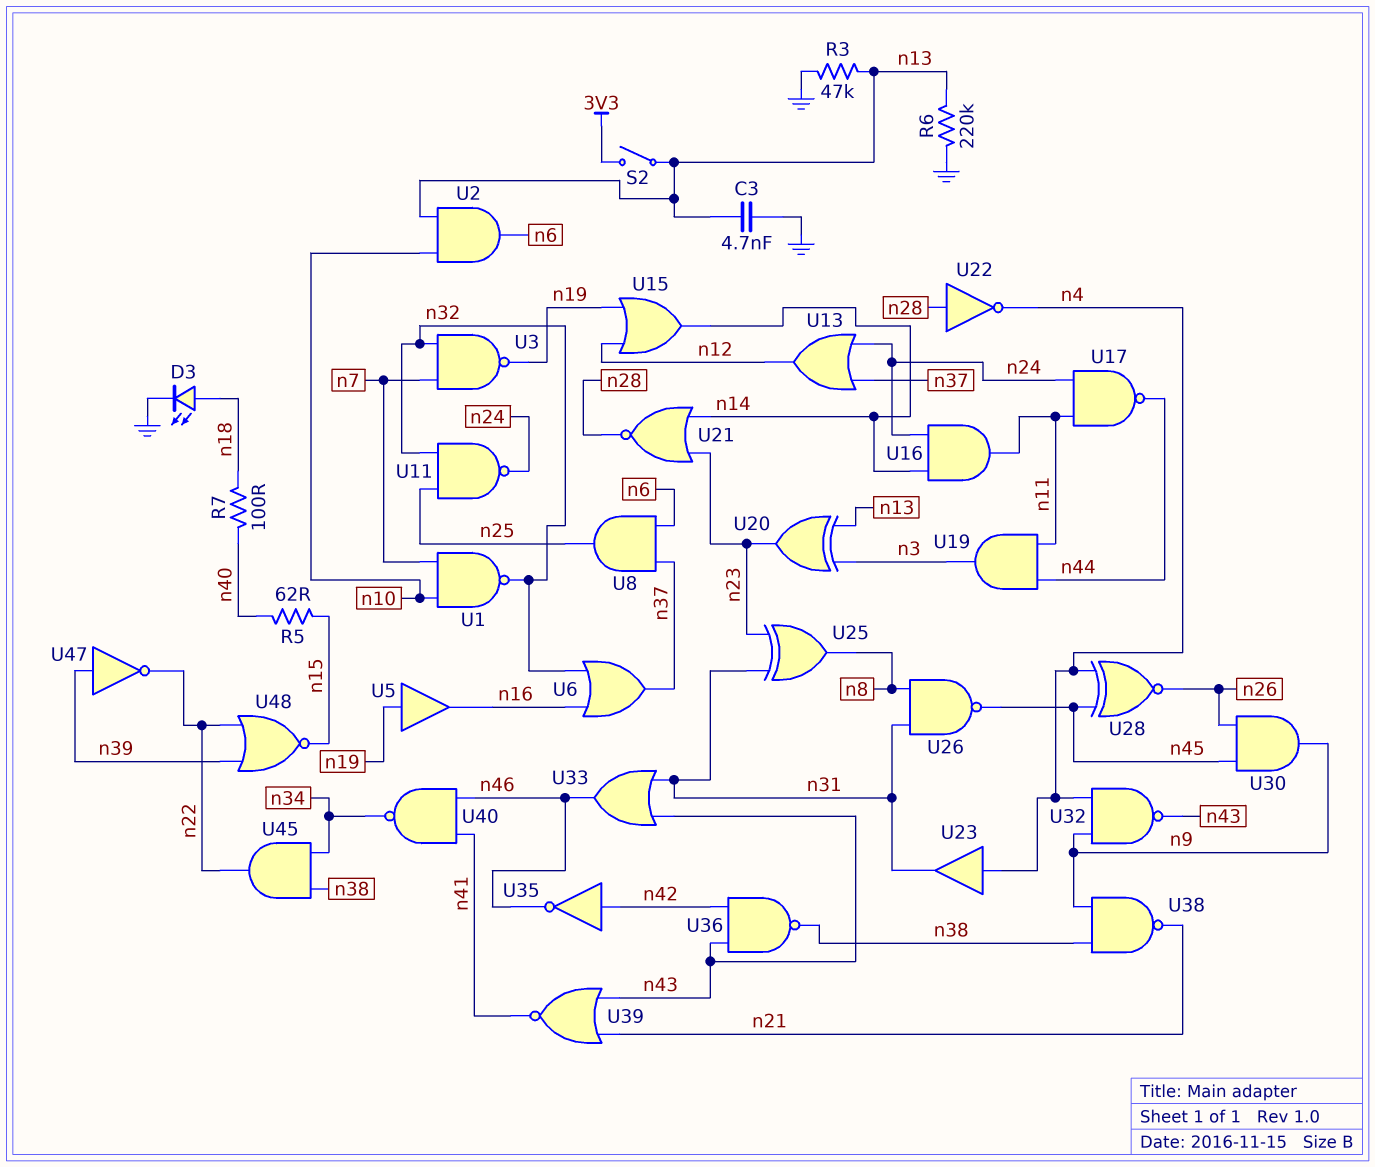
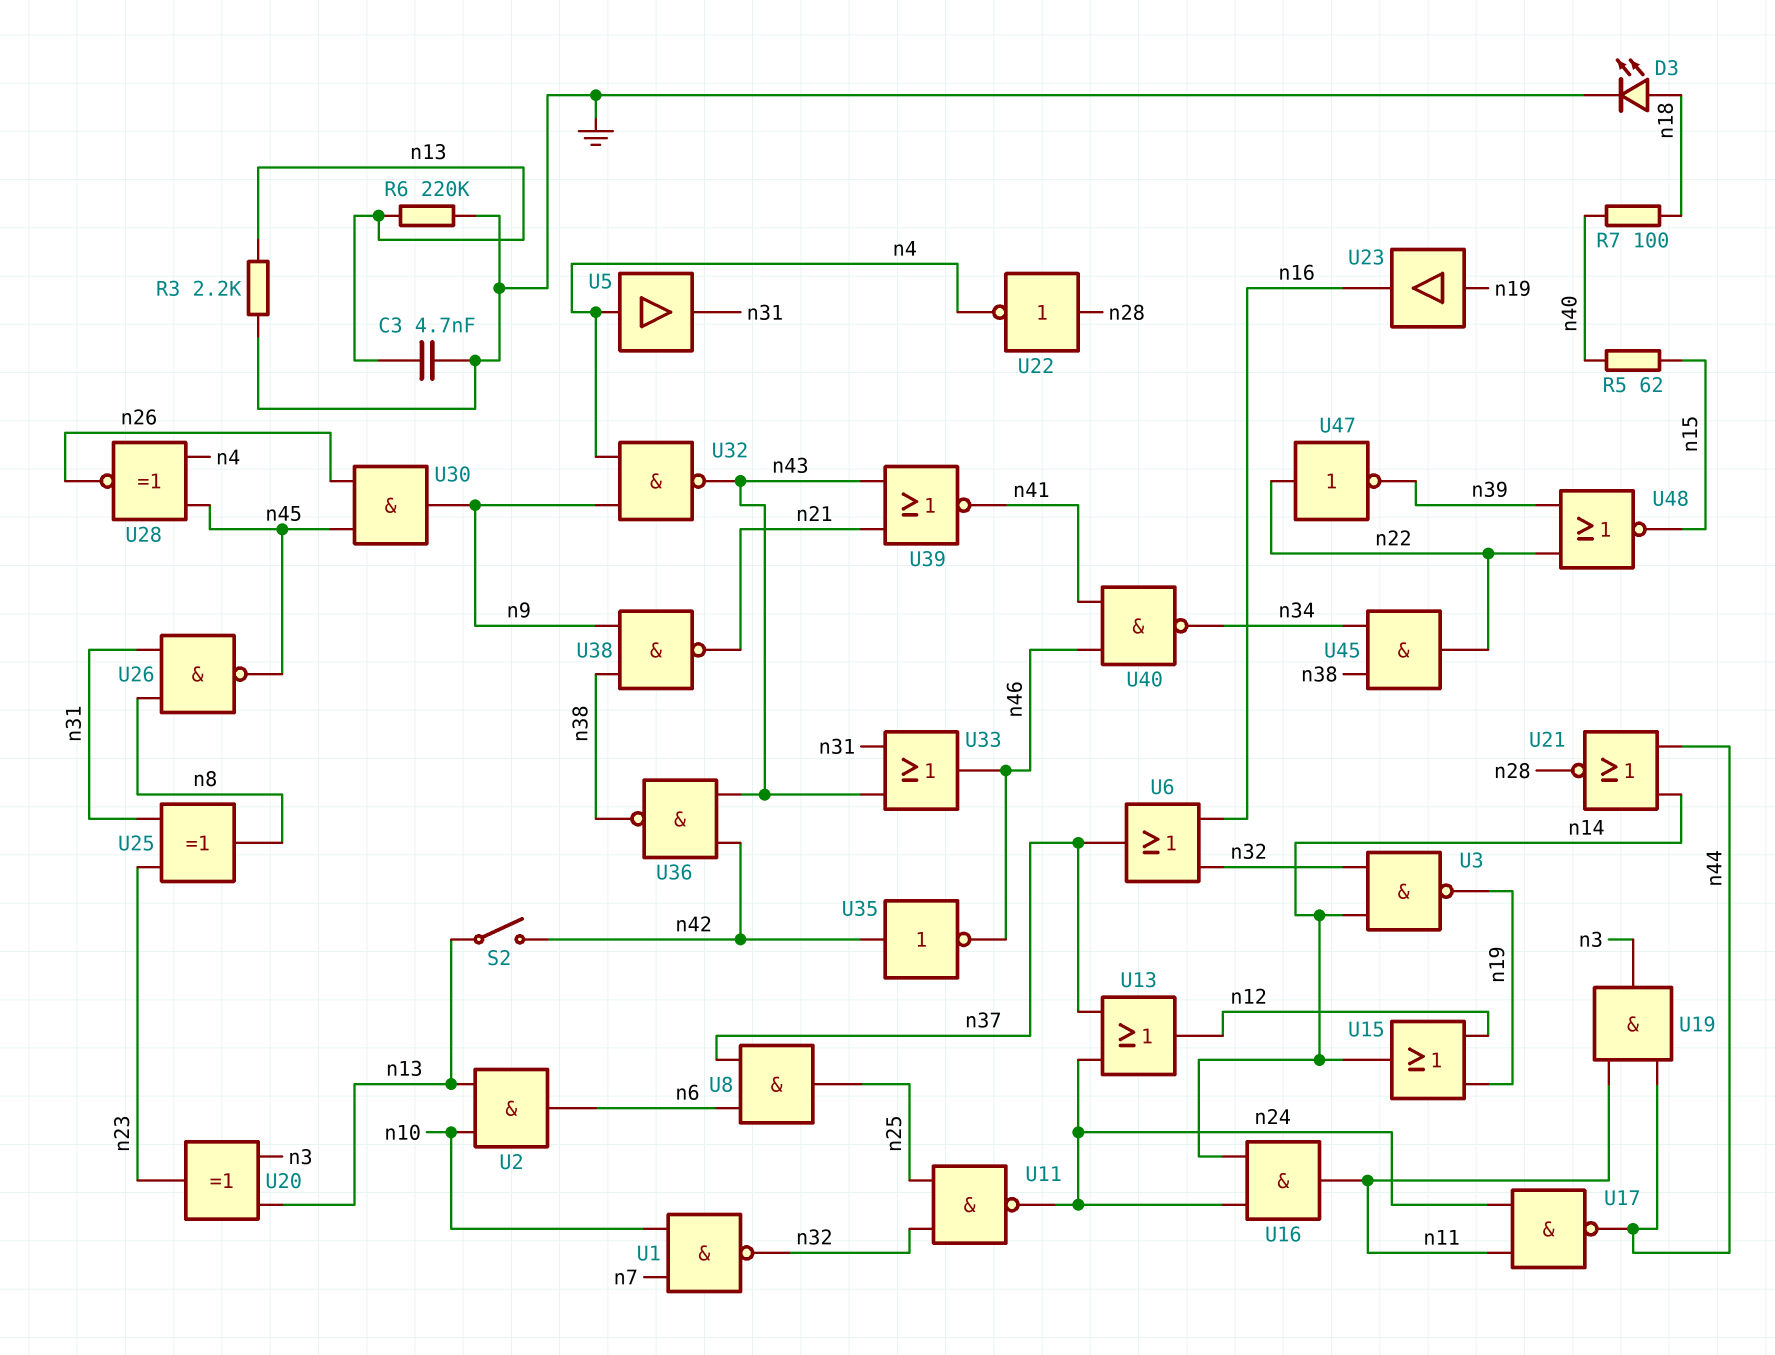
R3: 47k (GND, n13) -> 2.2k (GND, n13)
S2: switch (3V3, n13) -> switch (n13, n42)
U3: NAND (in n7, in n32, out n19) -> NAND (in n14, in n32, out n19)
U5: buffer (in n19, out n16) -> buffer (in n4, out n31)
U21: NOR (in n14, in n23, out n28) -> NOR (in n14, in n44, out n28)
U23: buffer (in n4, out n31) -> buffer (in n19, out n16)
U47: NOT (in n39, out n22) -> NOT (in n22, out n39)

